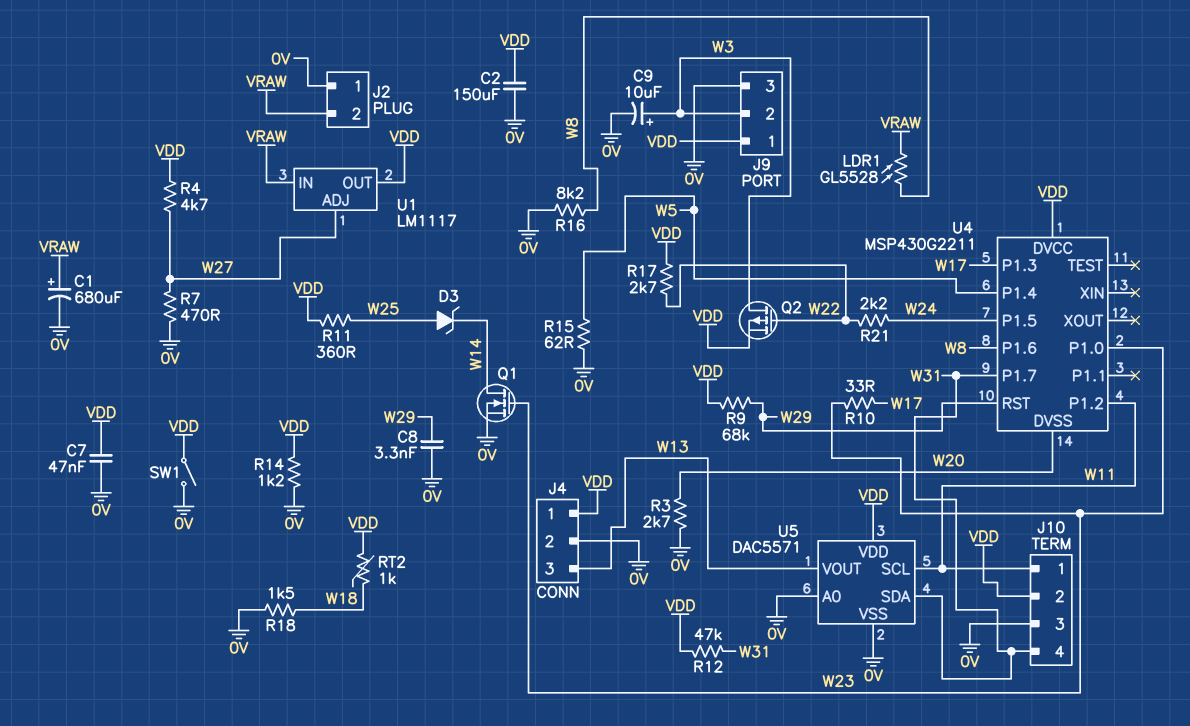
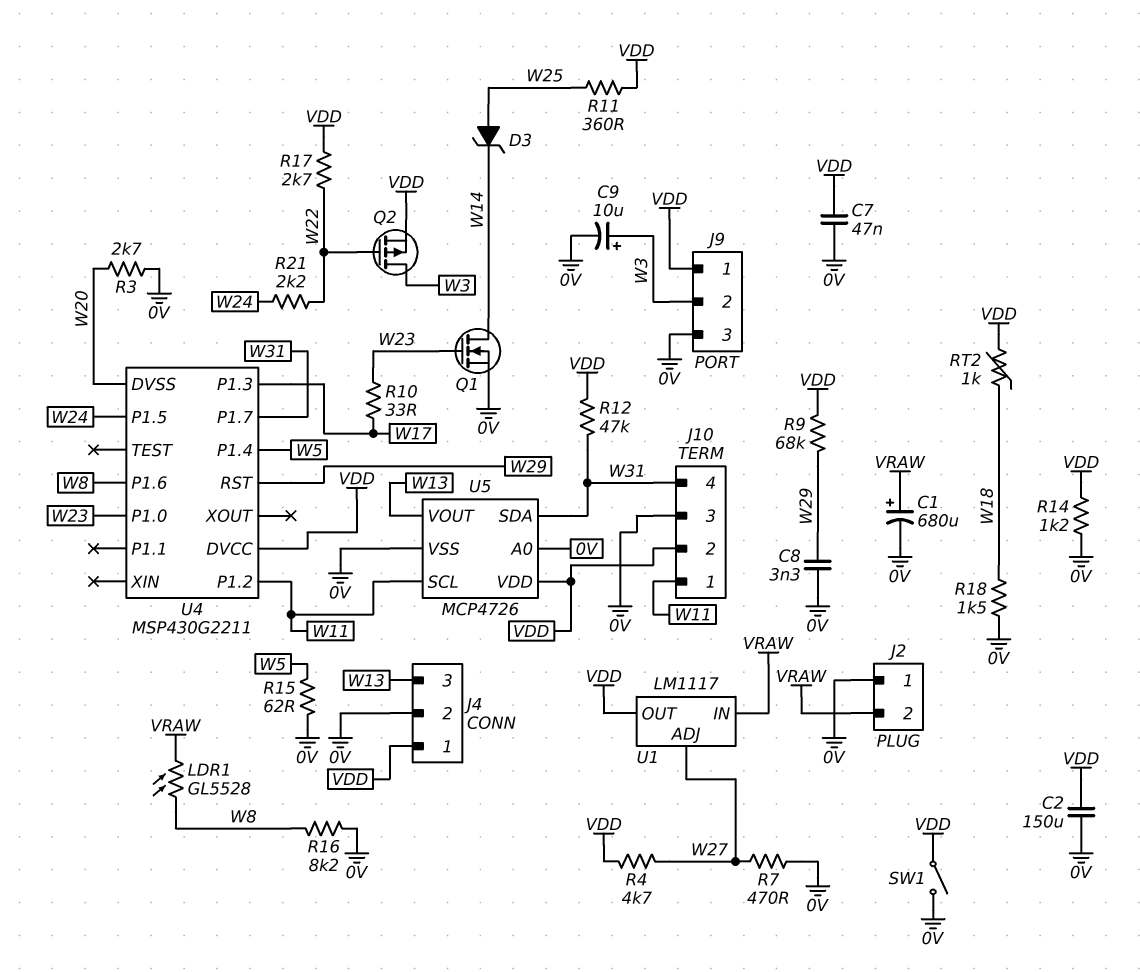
U5: DAC5571 -> MCP4726

